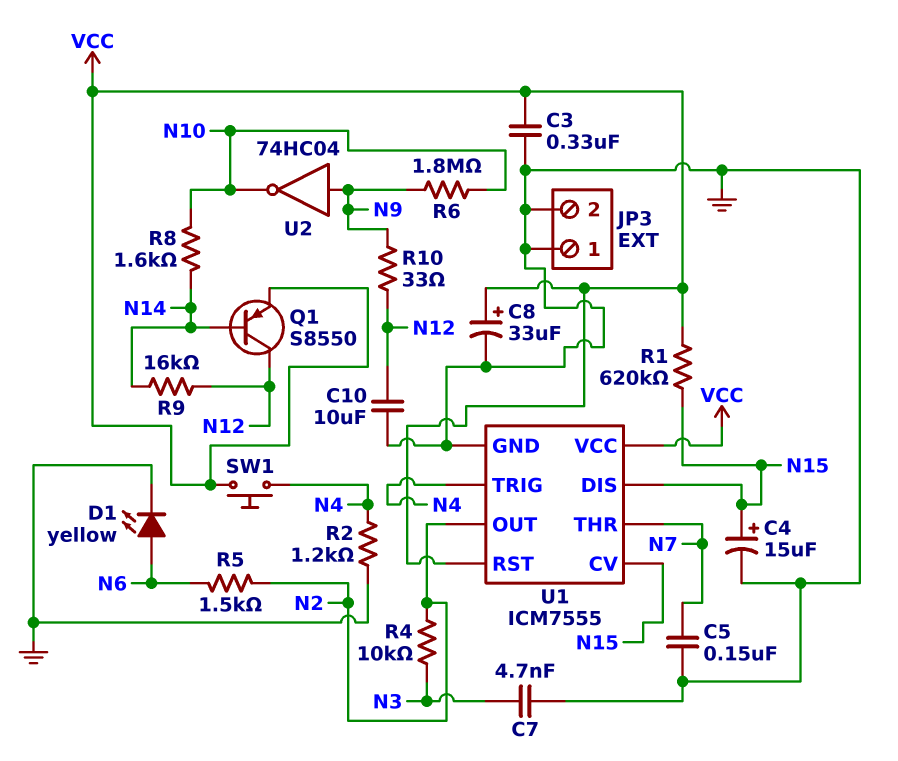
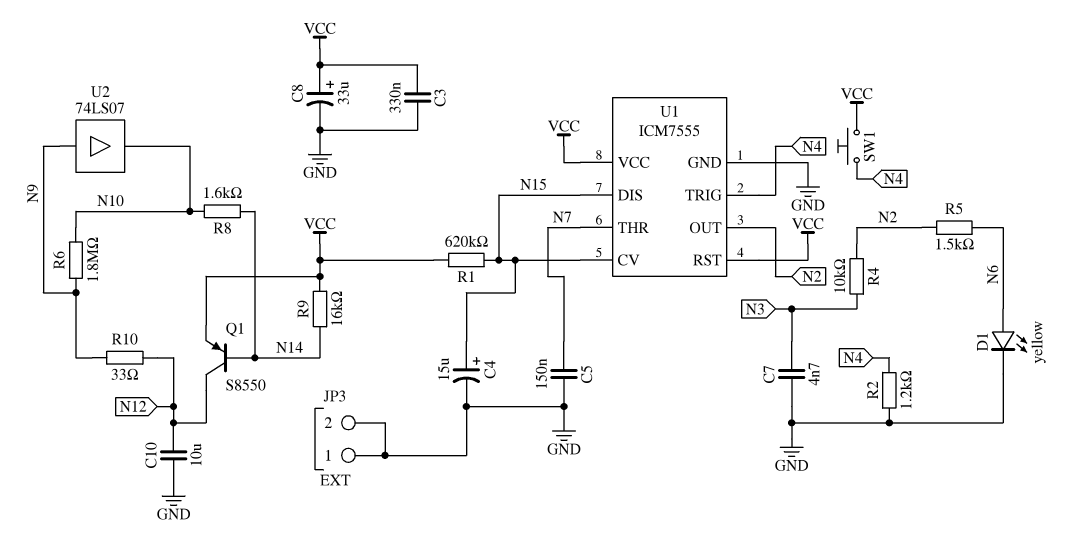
R9: 16k (N12, N14) -> 16k (N14, VCC)
U2: NOT 74HC04 (in N9, out N10) -> buffer 74LS07 (in N9, out N10)

